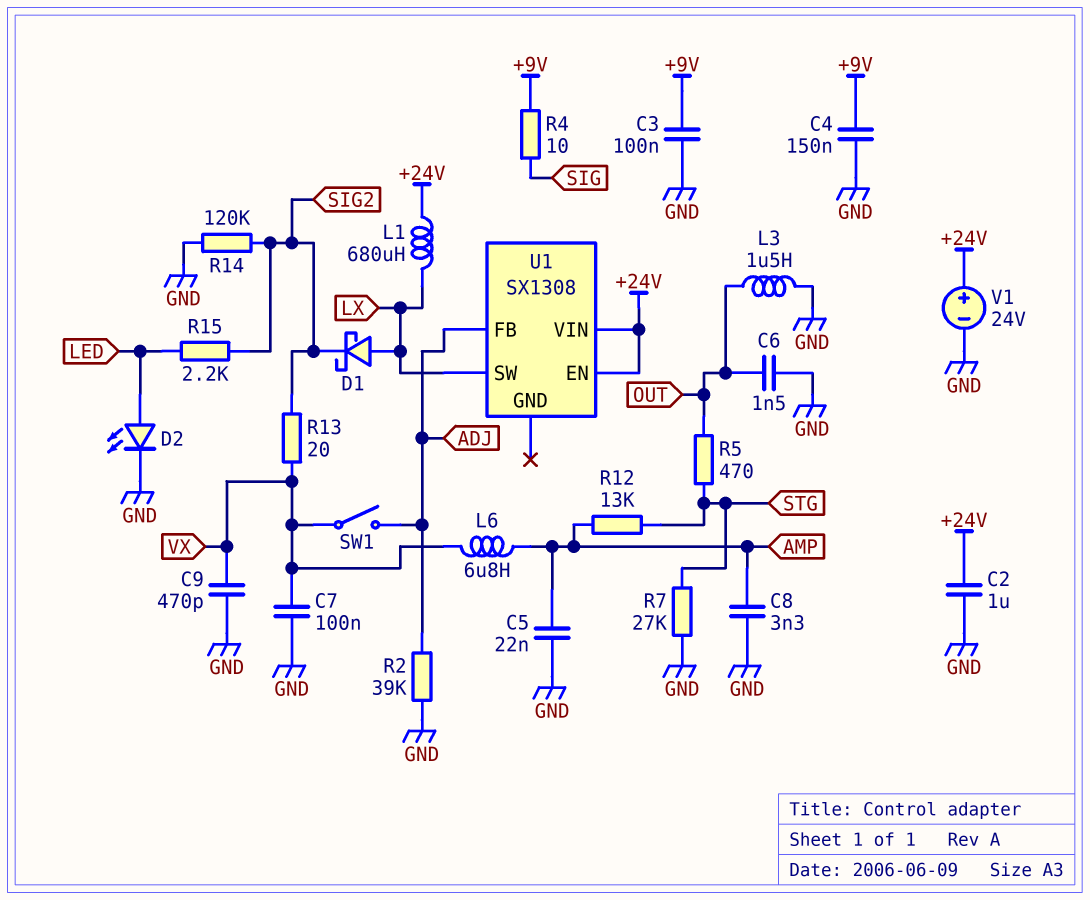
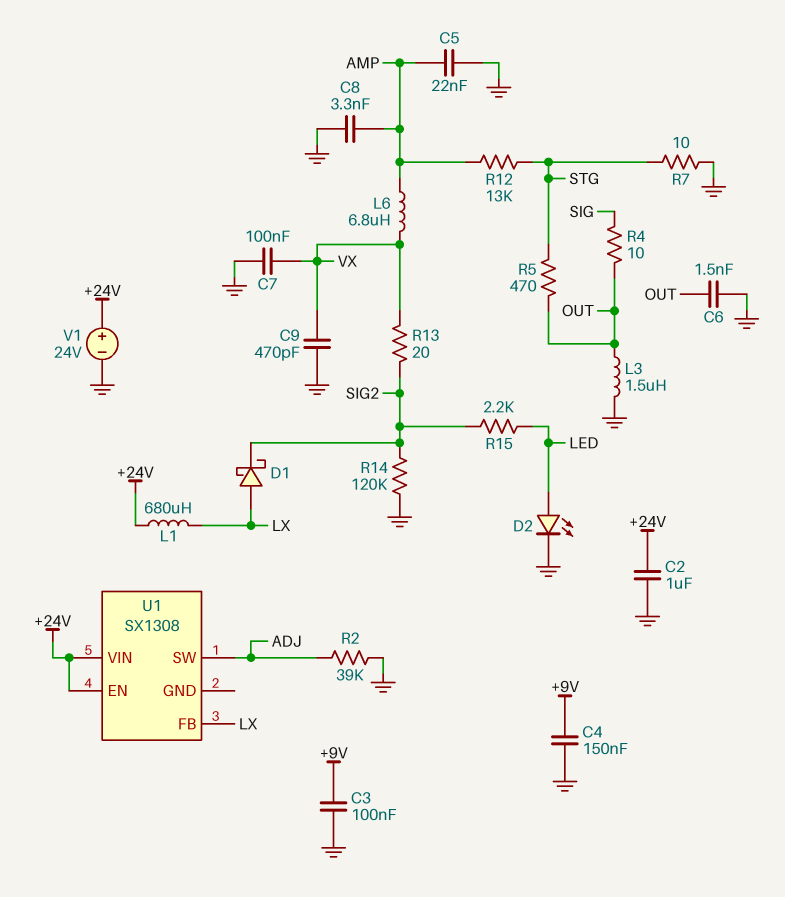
R4: 10 (+9V, SIG) -> 10 (OUT, SIG)
R7: 27k (GND, STG) -> 10 (GND, STG)
SW1: switch (ADJ, VX) -> none
U1 pin FB: ADJ -> LX
U1 pin SW: LX -> ADJ

